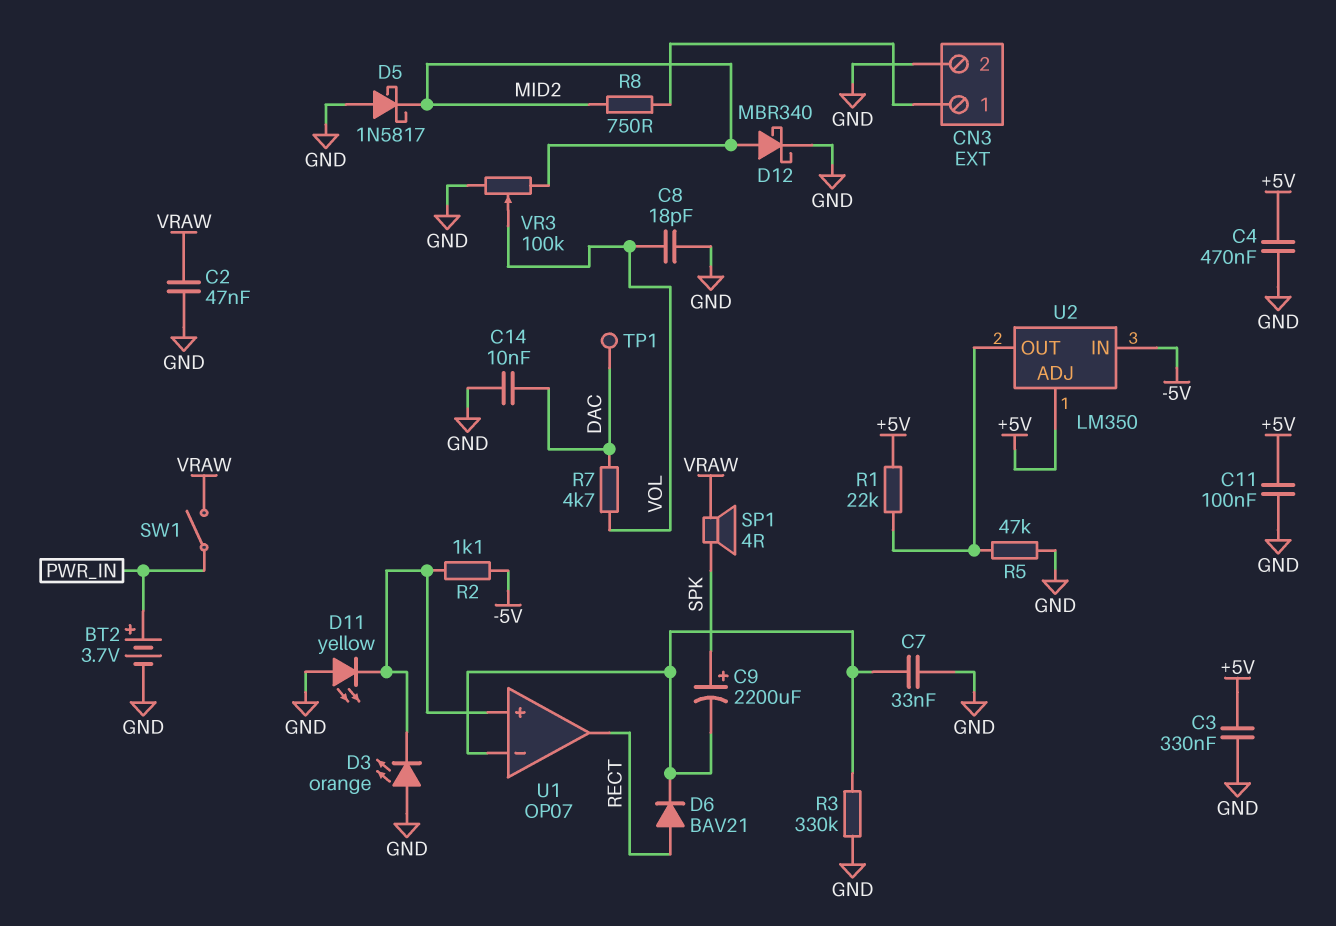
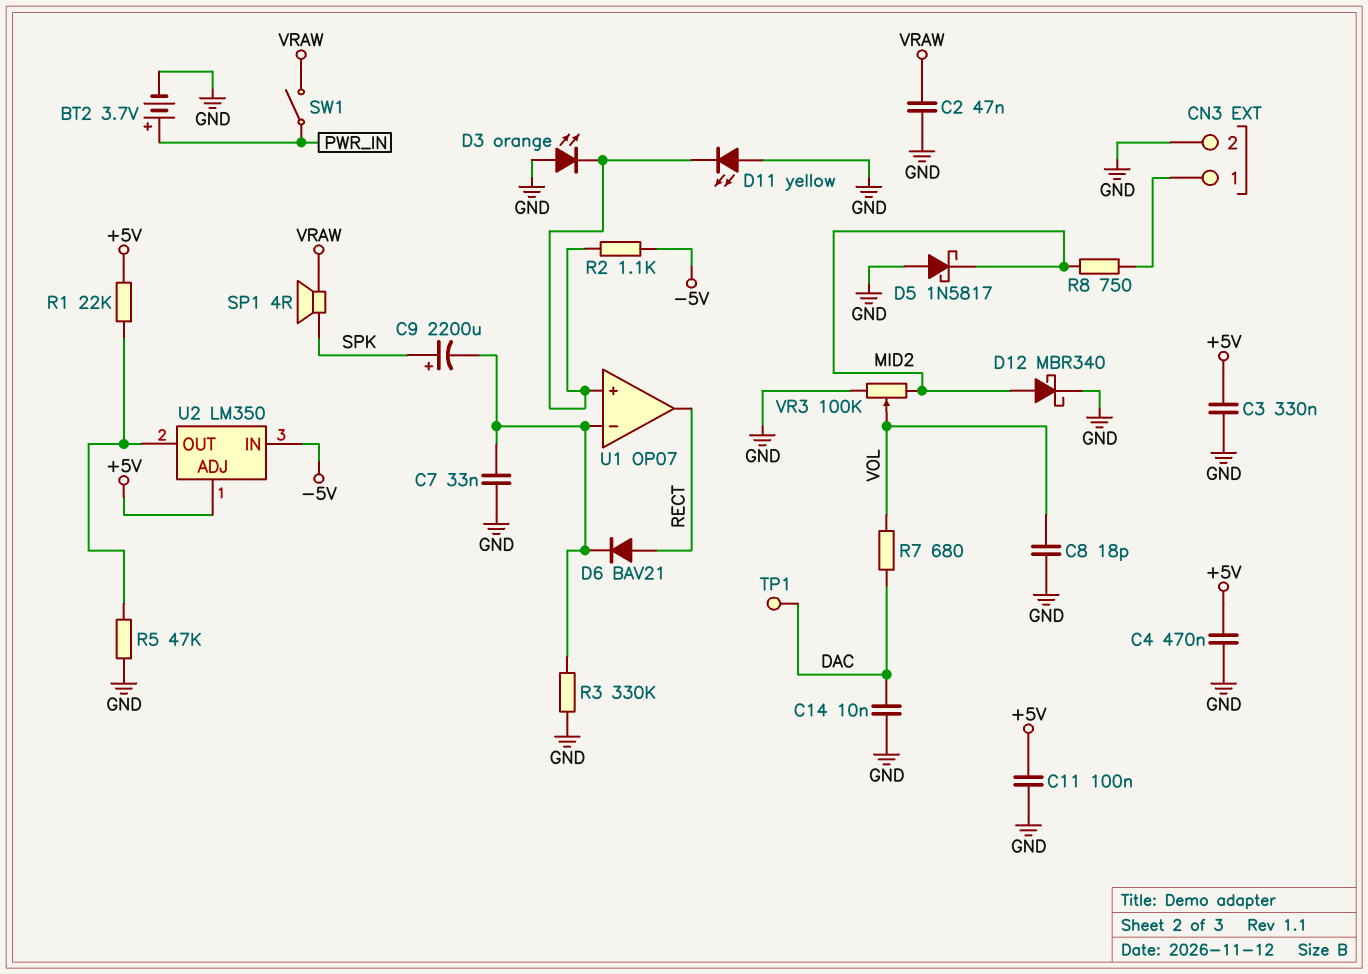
R7: 4.7k (DAC, VOL) -> 680 (DAC, VOL)

